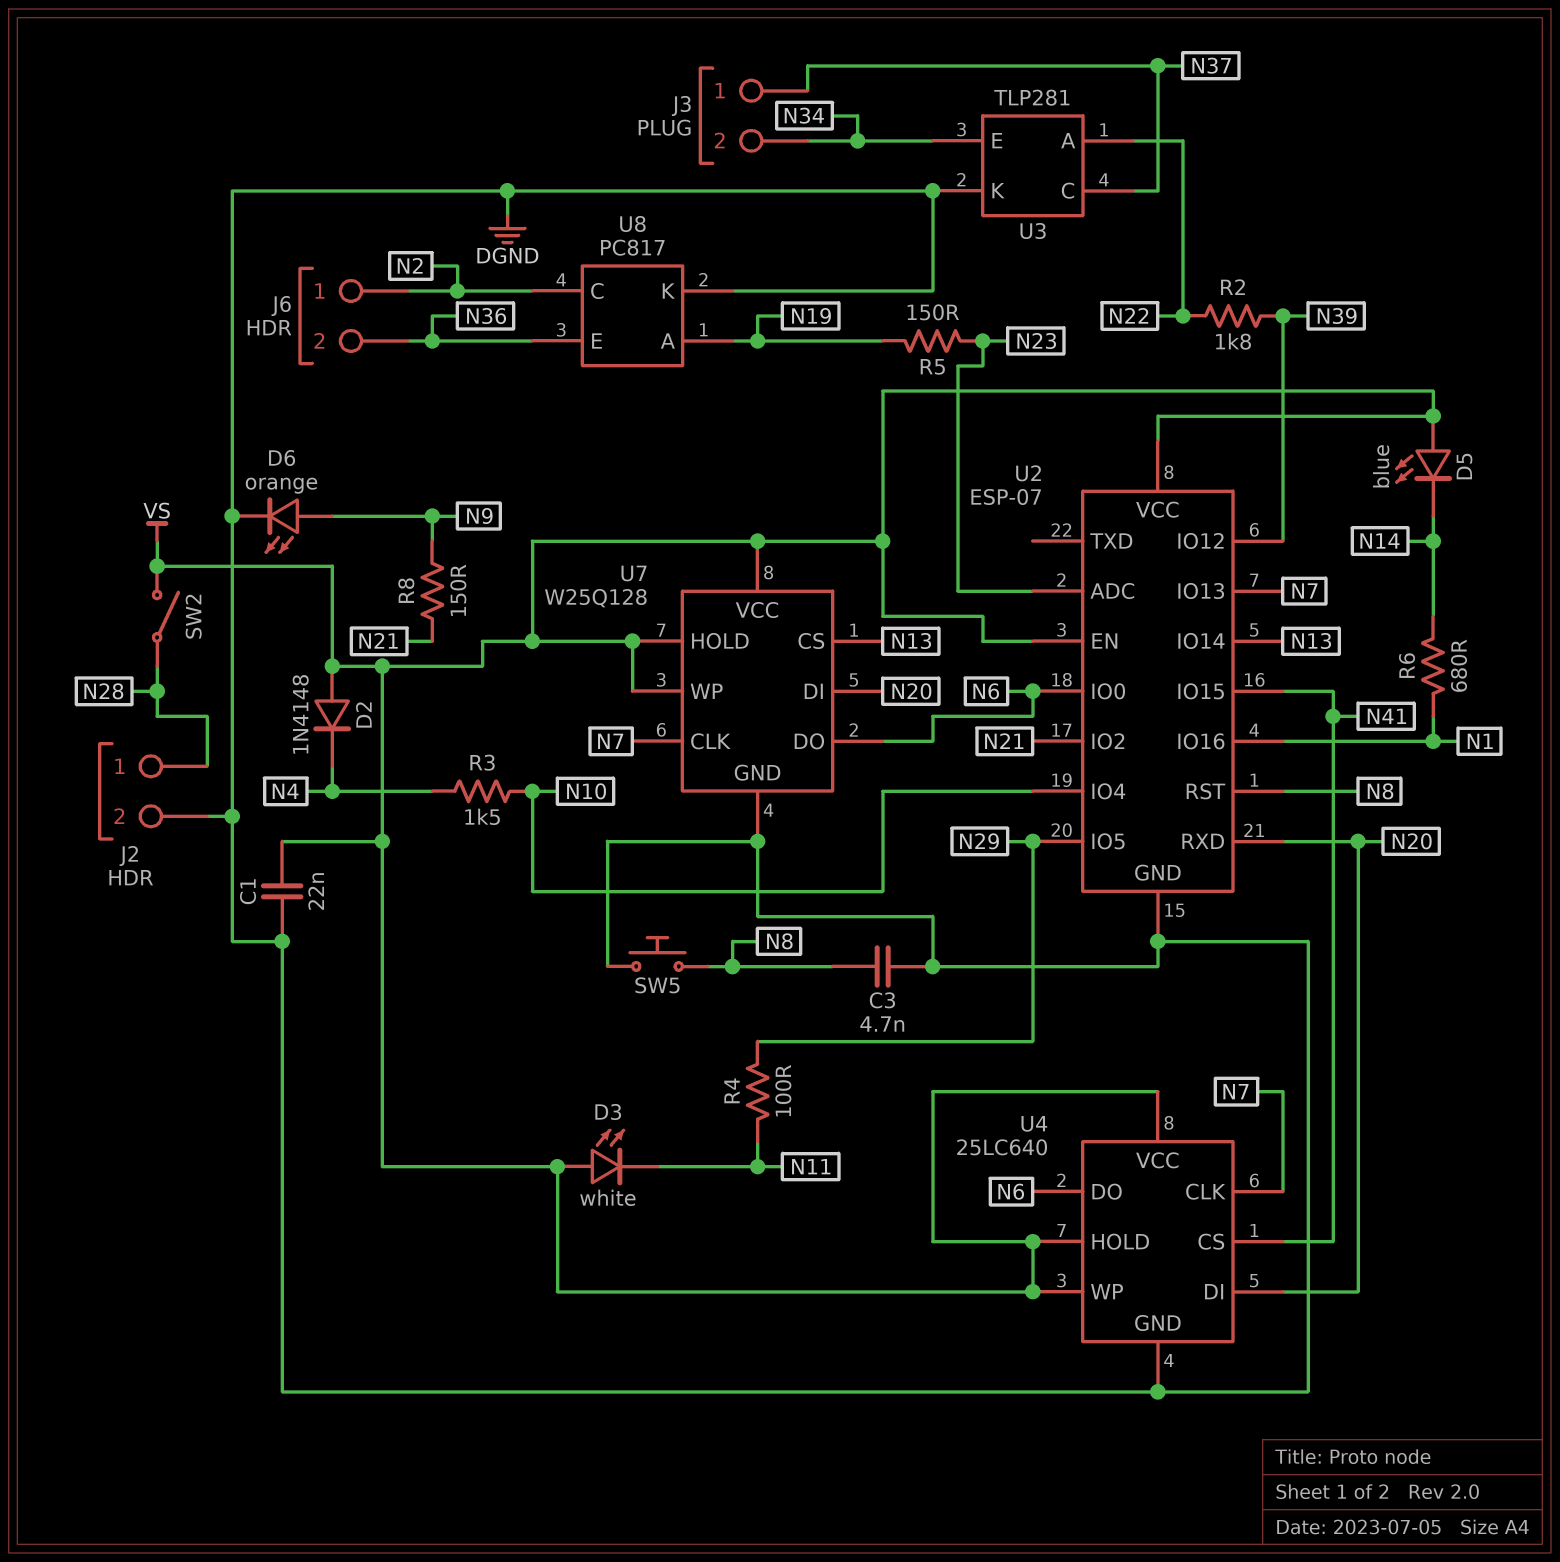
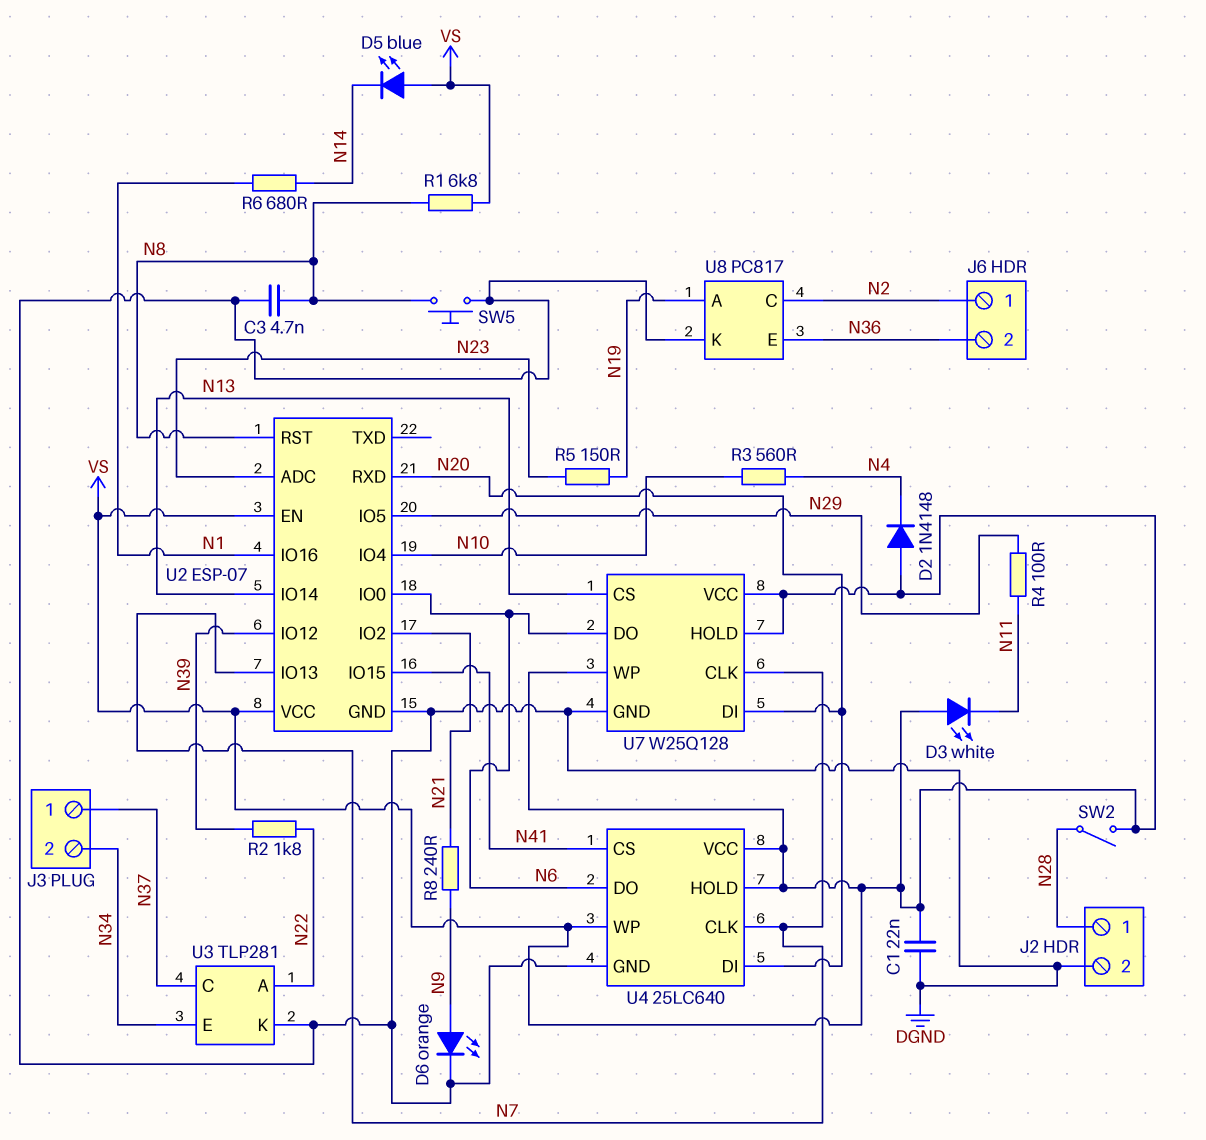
R1: none -> 6.8k (N8, VS)
R3: 1.5k (N4, N10) -> 560 (N4, N10)
R8: 150 (N9, N21) -> 240 (N9, N21)

